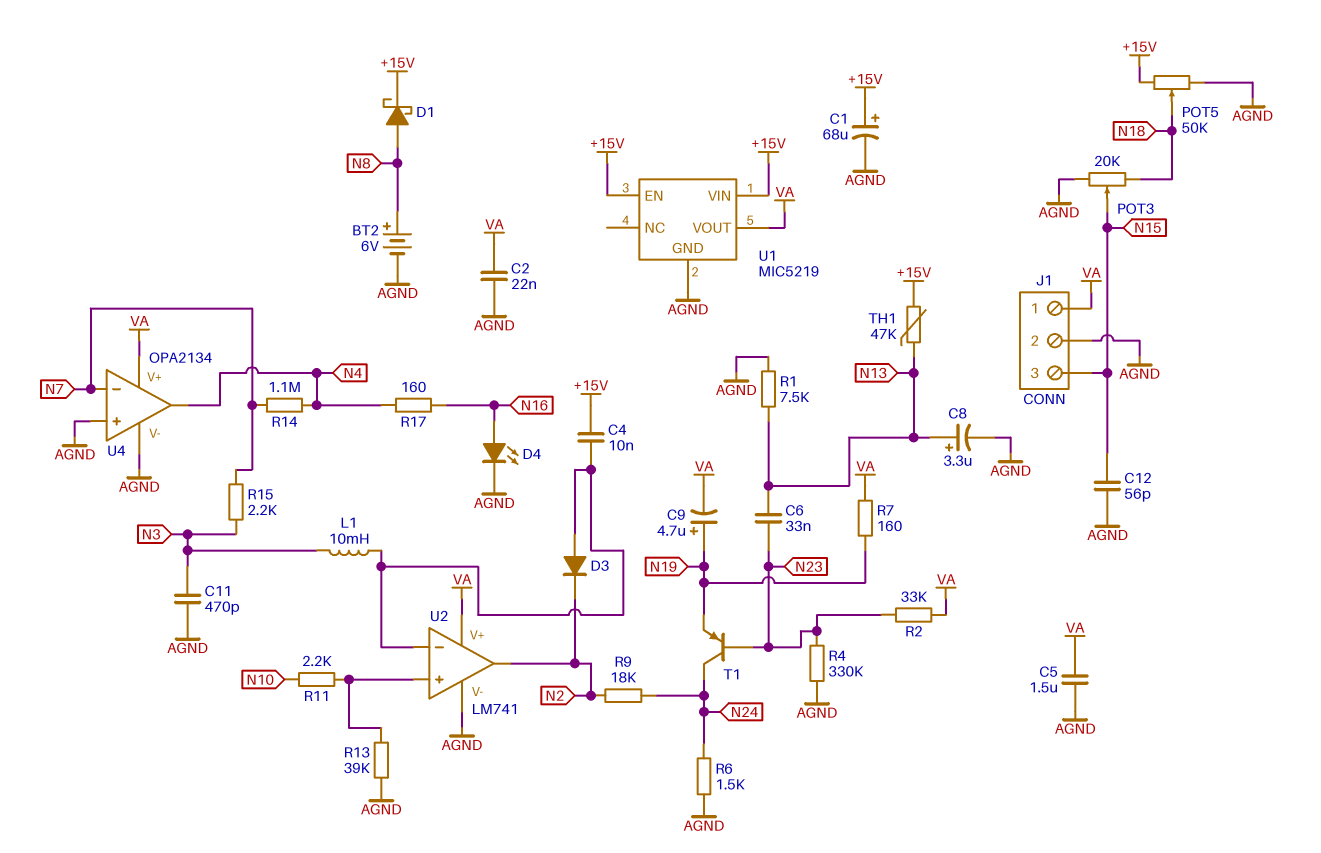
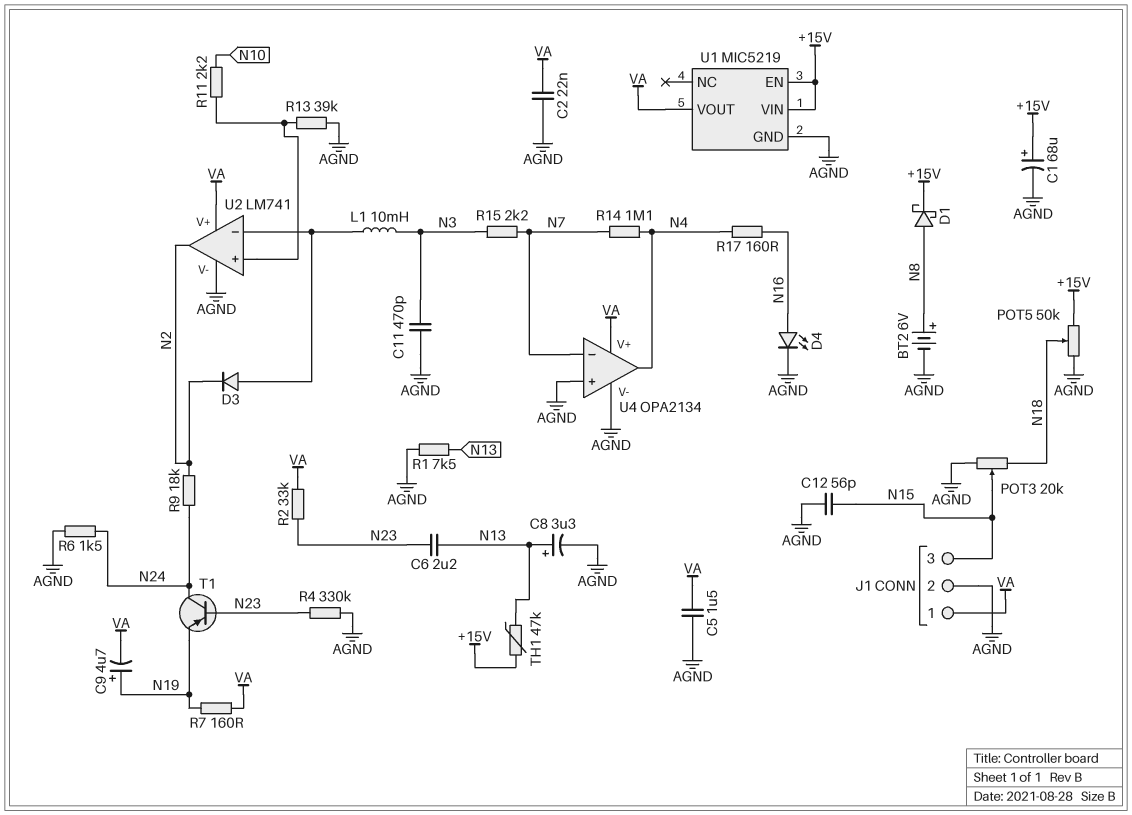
C4: 10nF (+15V, U2/in-) -> none
C6: 33nF (N13, N23) -> 2.2uF (N13, N23)

